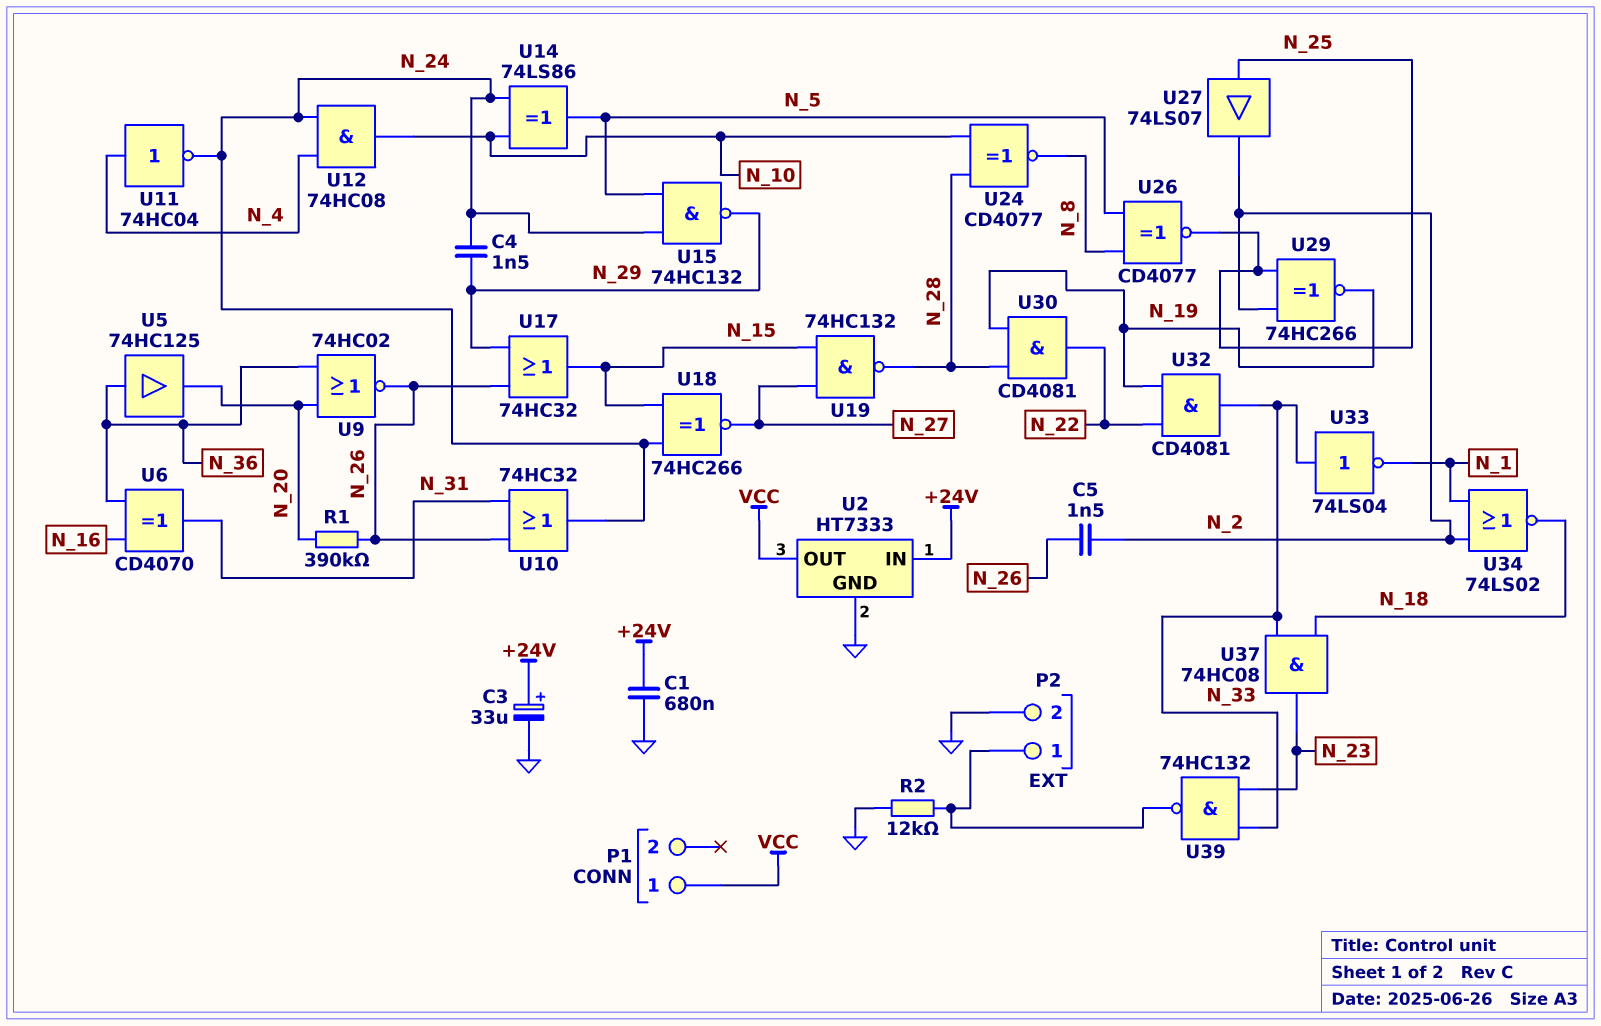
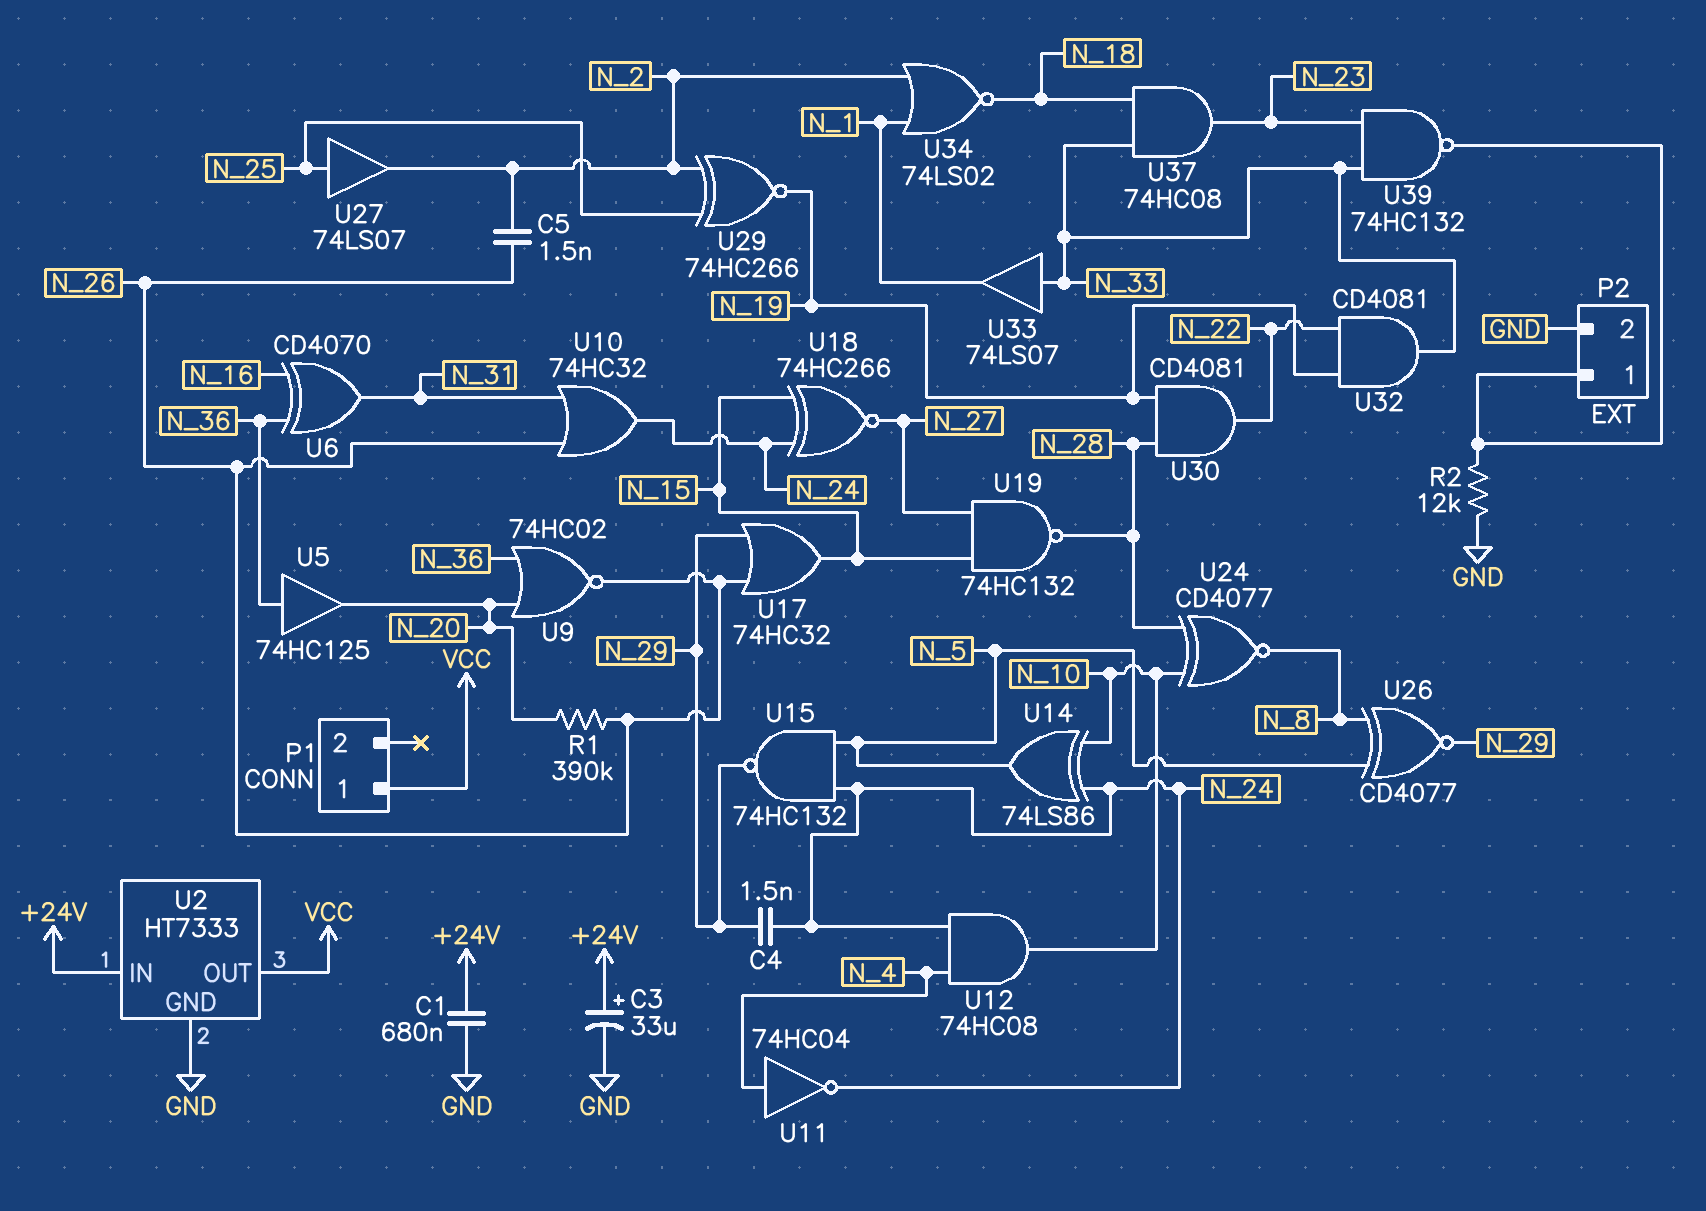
U26: XNOR CD4077 (in N_5, in N_8, out N_25) -> XNOR CD4077 (in N_5, in N_8, out N_29)
U33: NOT 74LS04 (in N_33, out N_1) -> buffer 74LS07 (in N_33, out N_1)

